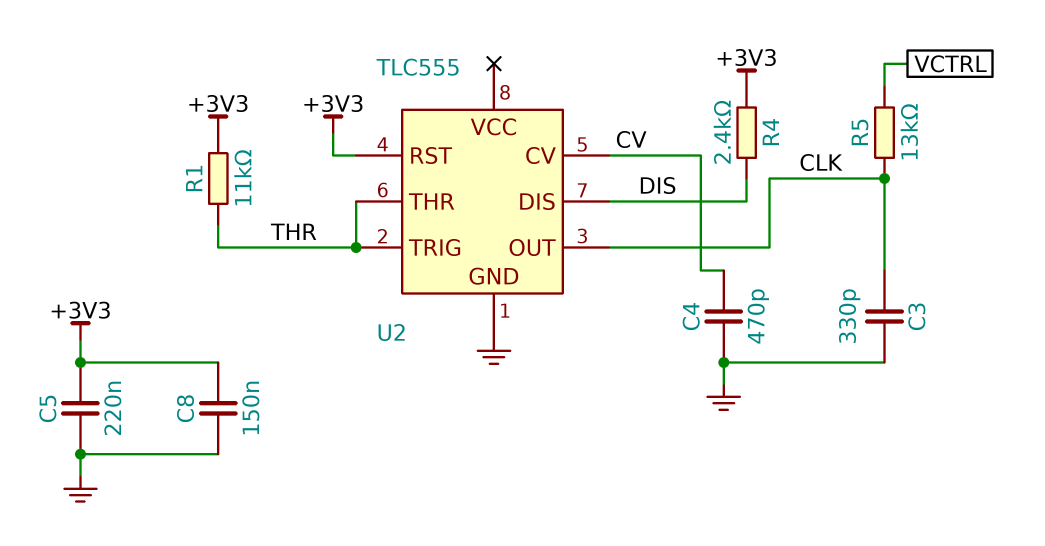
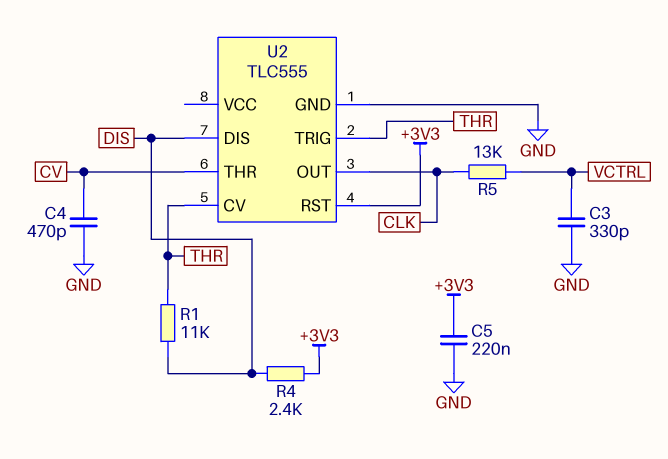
C3: 330pF (CLK, GND) -> 330pF (GND, VCTRL)
C8: 150nF (+3V3, GND) -> none
R1: 11k (+3V3, THR) -> 11k (DIS, THR)
U2 pin CV: CV -> THR
U2 pin THR: THR -> CV

